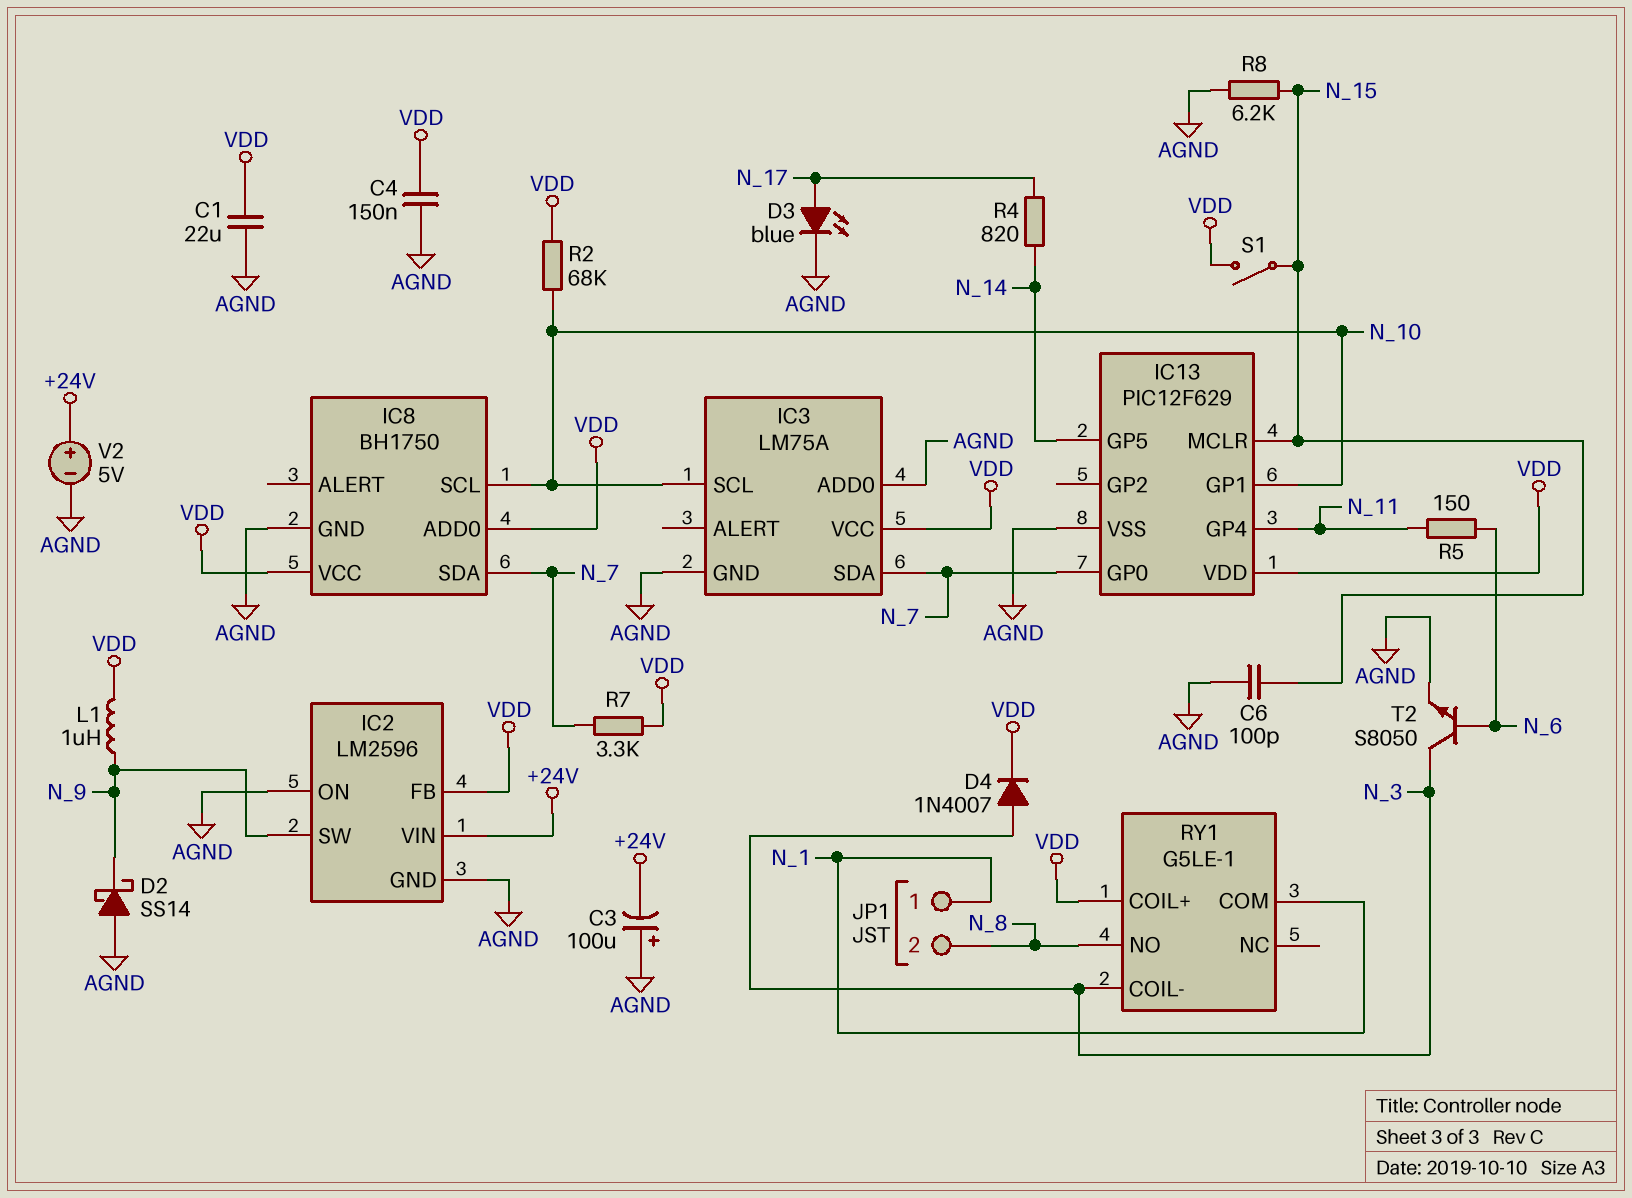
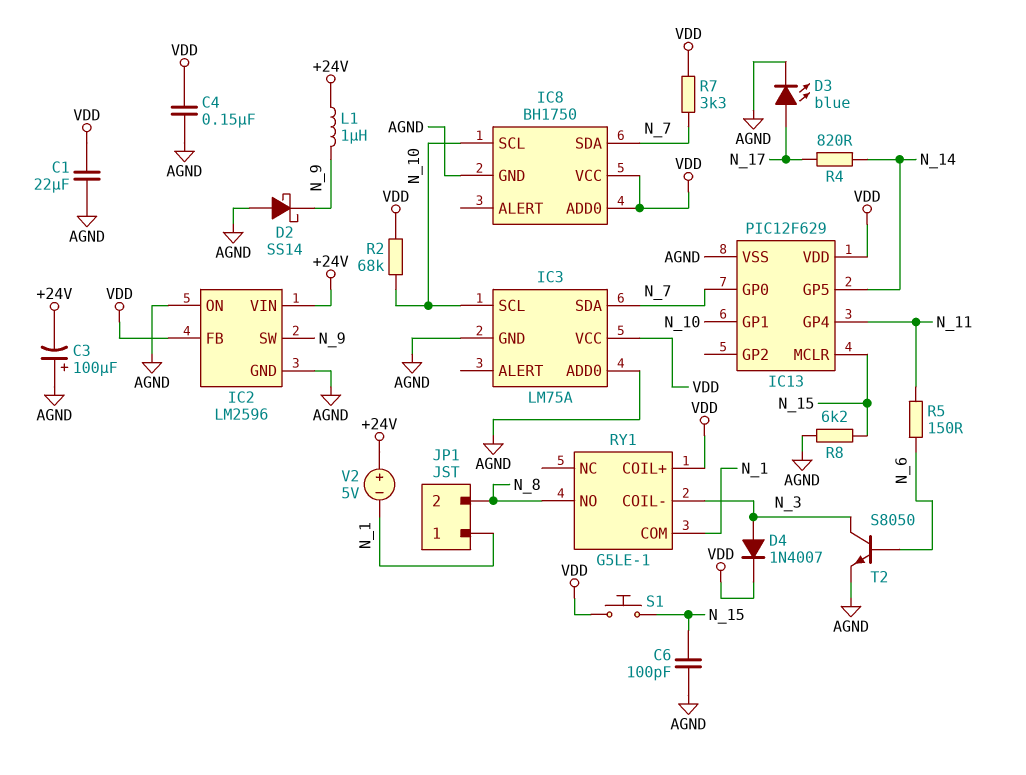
L1: 1uH (N_9, VDD) -> 1uH (+24V, N_9)
S1: switch (N_15, VDD) -> button (N_15, VDD)
V2: 5V (plus +24V, minus AGND) -> 5V (plus +24V, minus N_1)

